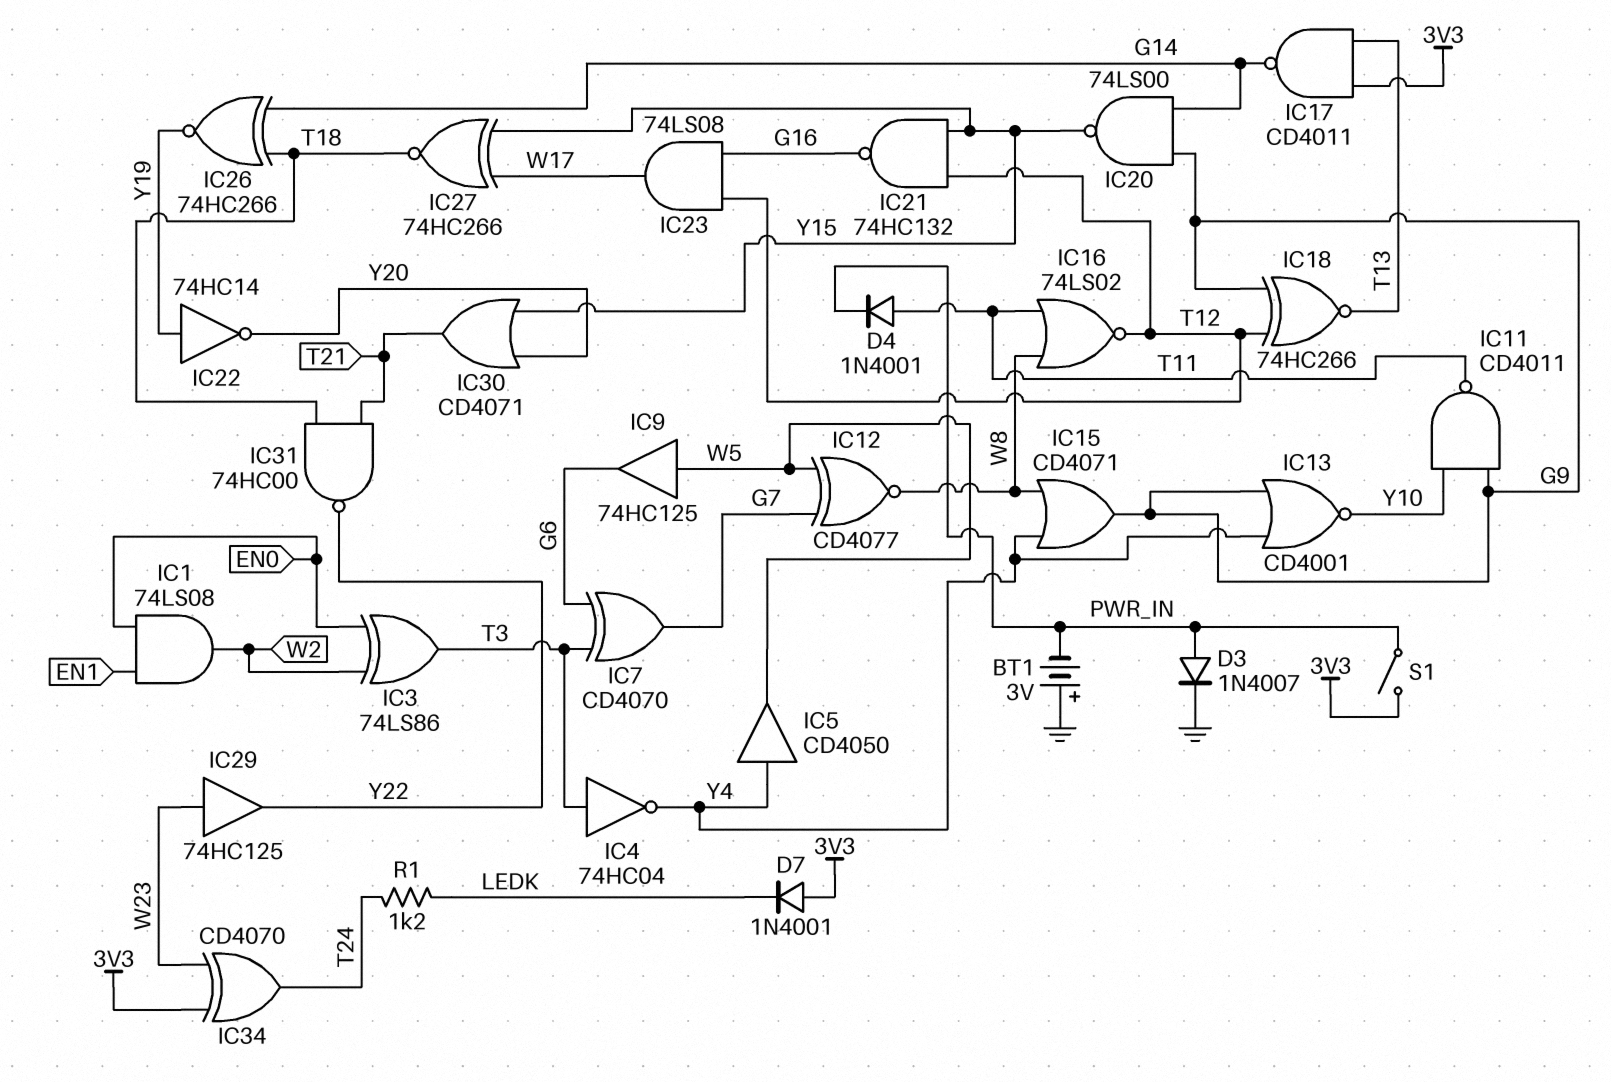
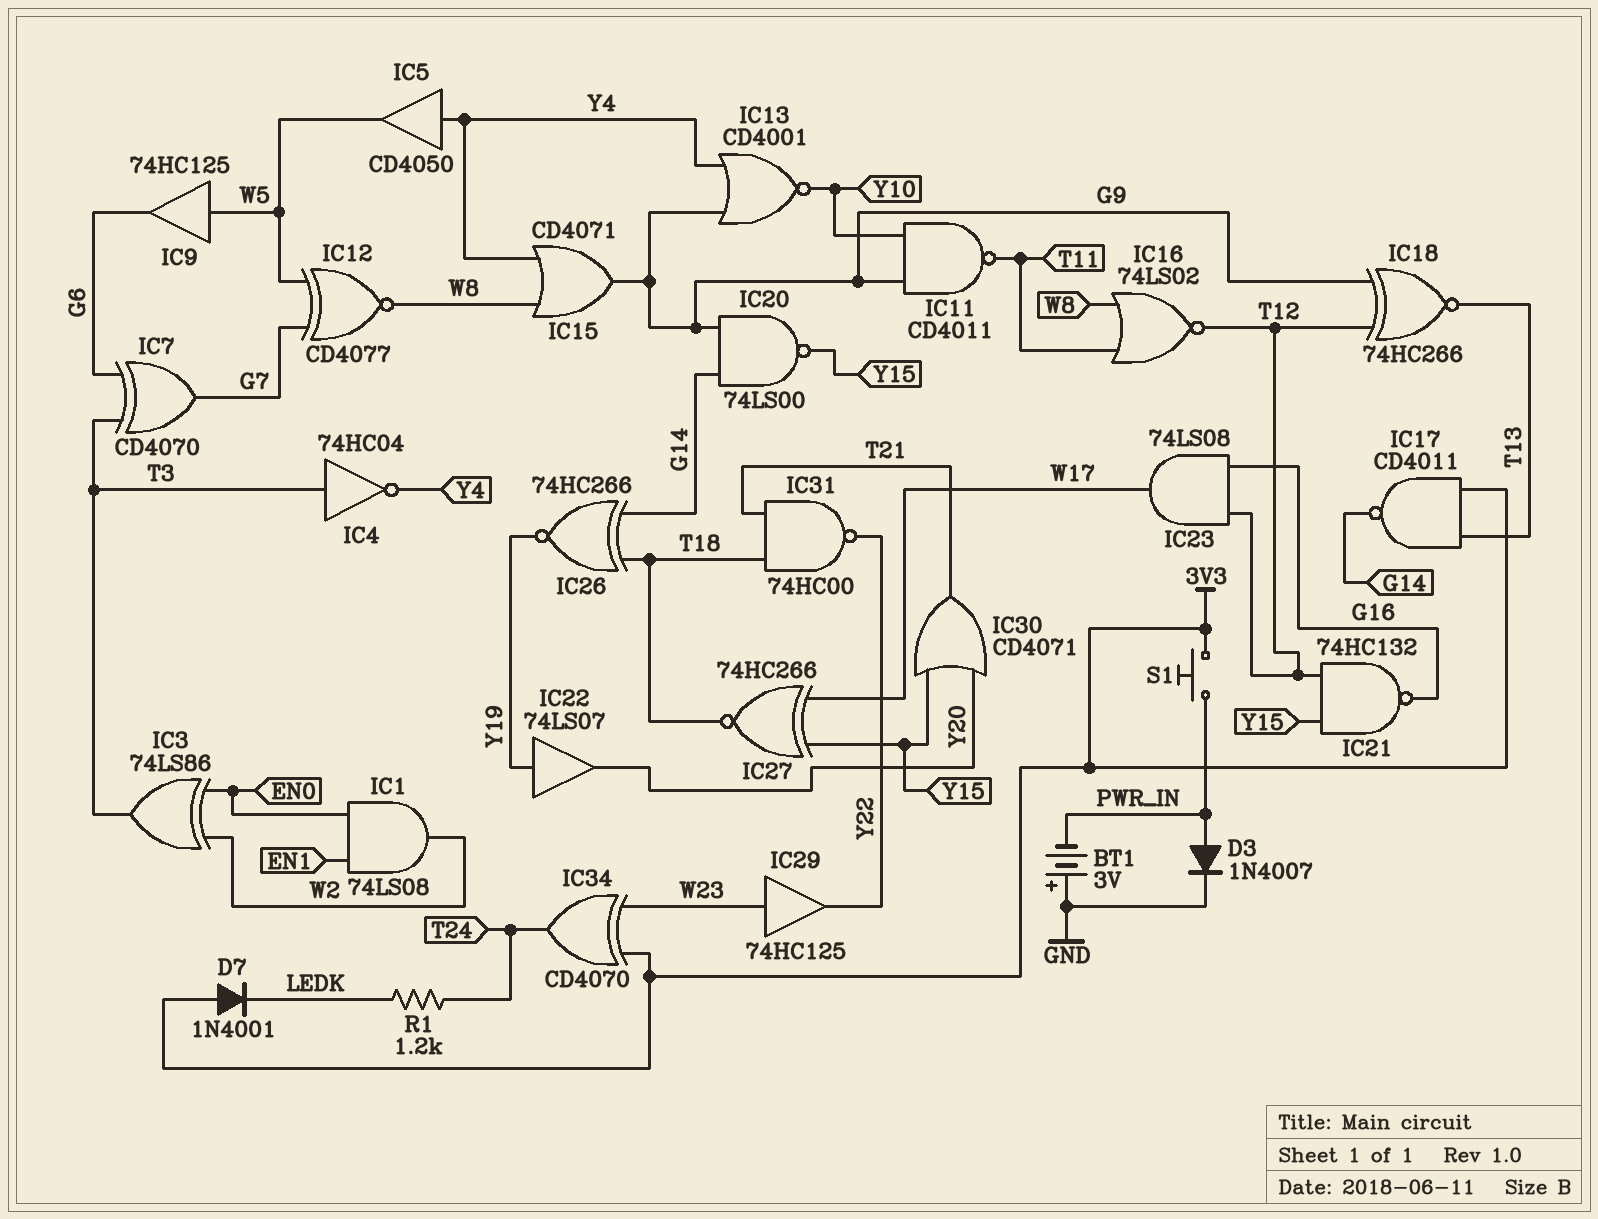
D4: diode 1N4001 (A T11, K PWR_IN) -> none
IC22: NOT 74HC14 (in Y19, out Y20) -> buffer 74LS07 (in Y19, out Y20)
S1: switch (3V3, PWR_IN) -> button (3V3, PWR_IN)

